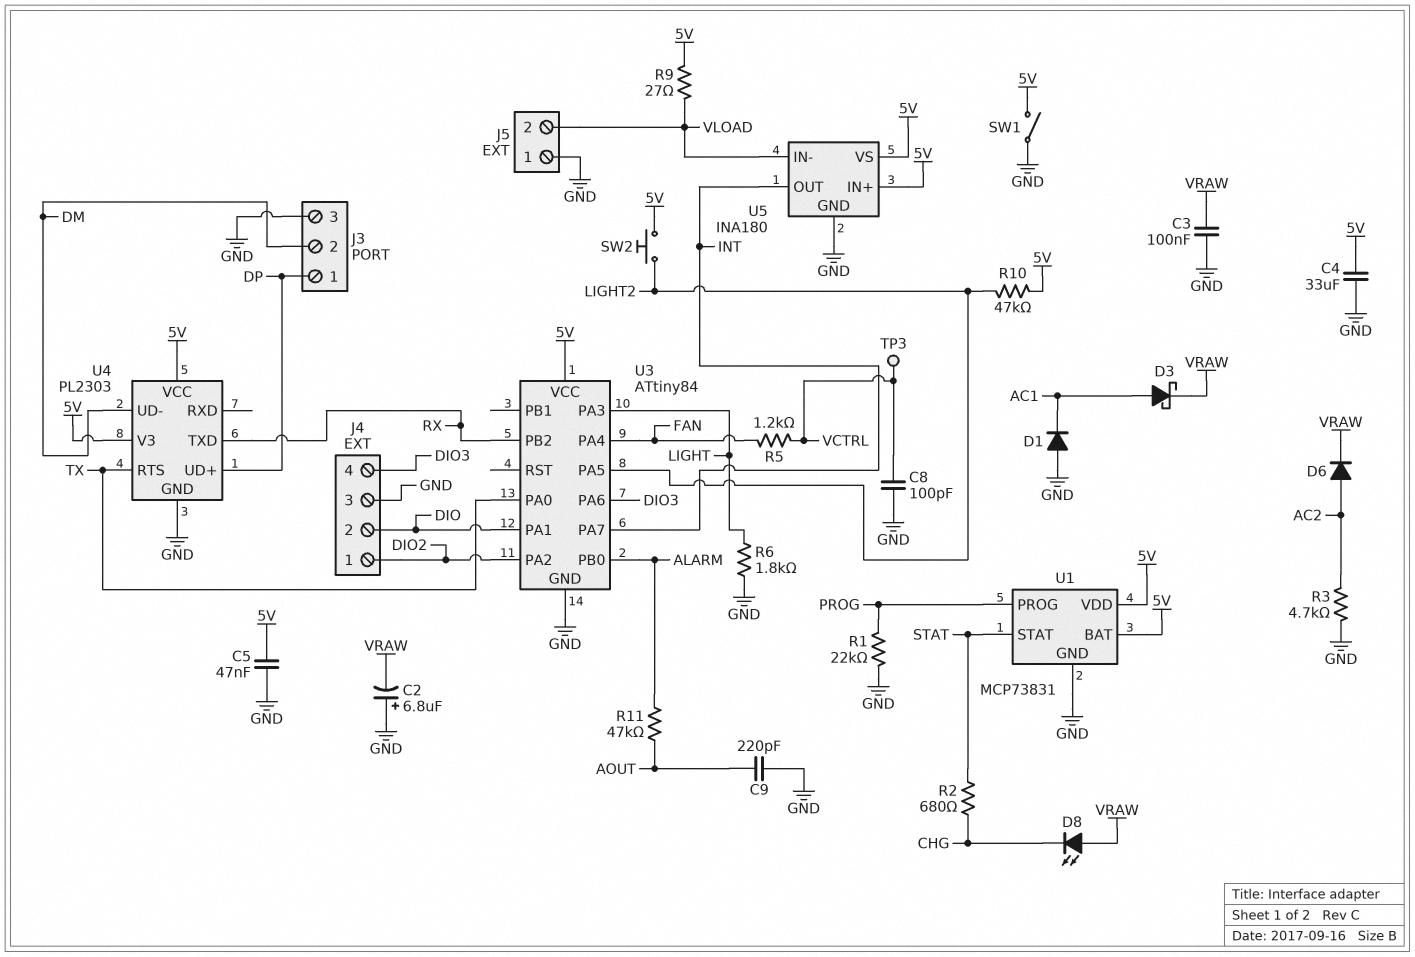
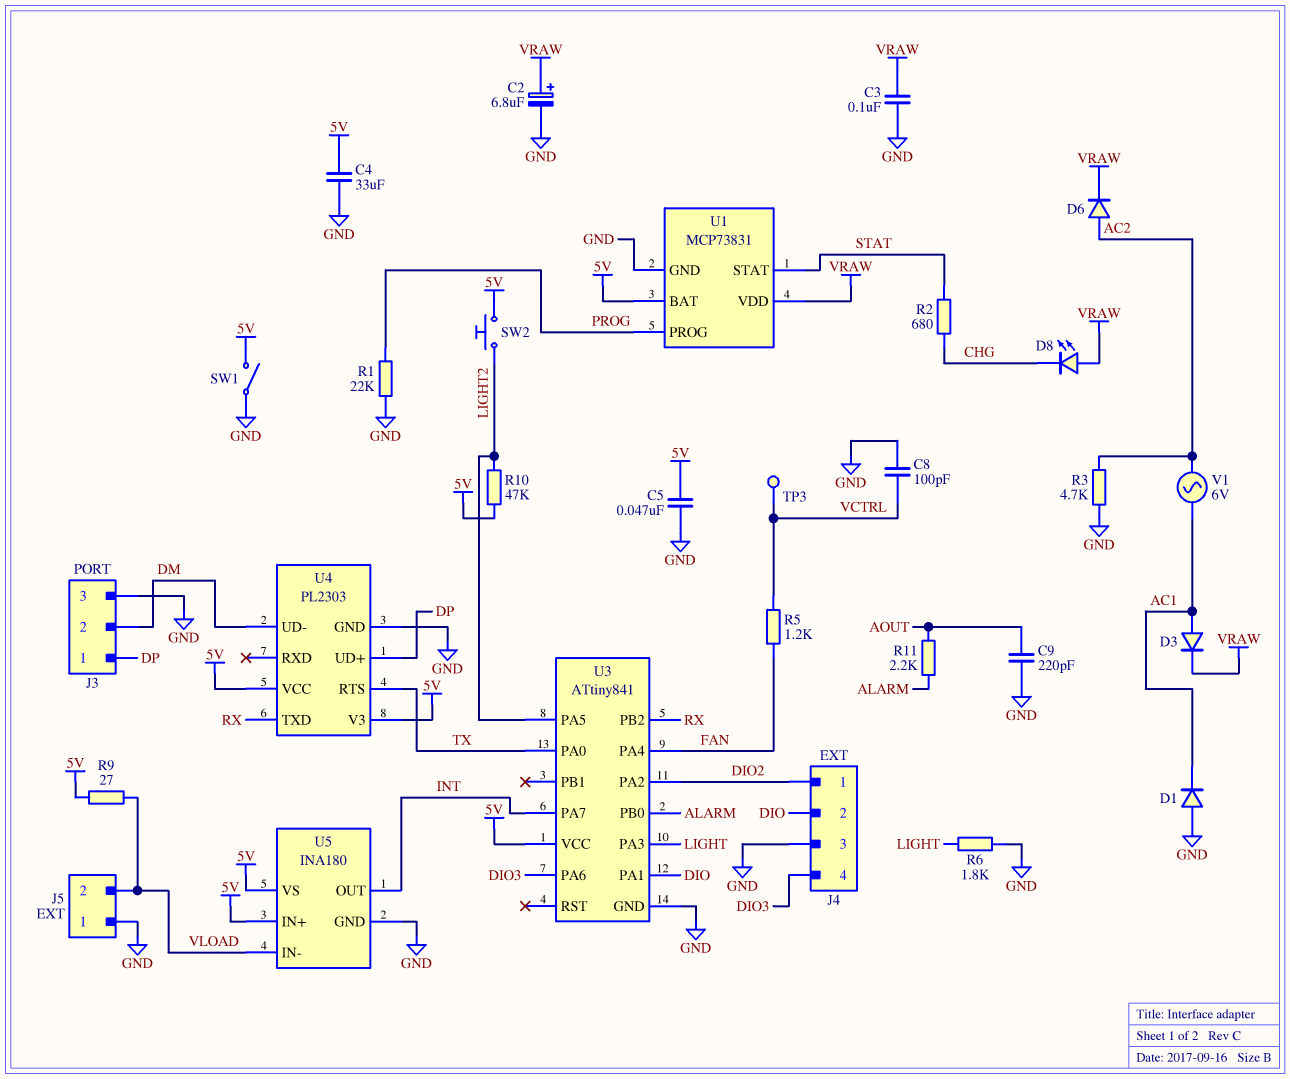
C2: 6.8uF (plus GND, minus VRAW) -> 6.8uF (plus VRAW, minus GND)
D3: schottky (A AC1, K VRAW) -> diode (A AC1, K VRAW)
R11: 47k (ALARM, AOUT) -> 2.2k (ALARM, AOUT)
U1 pin VDD: 5V -> VRAW
U3: ATtiny84 -> ATtiny841
V1: none -> AC 6V (AC1, AC2)

